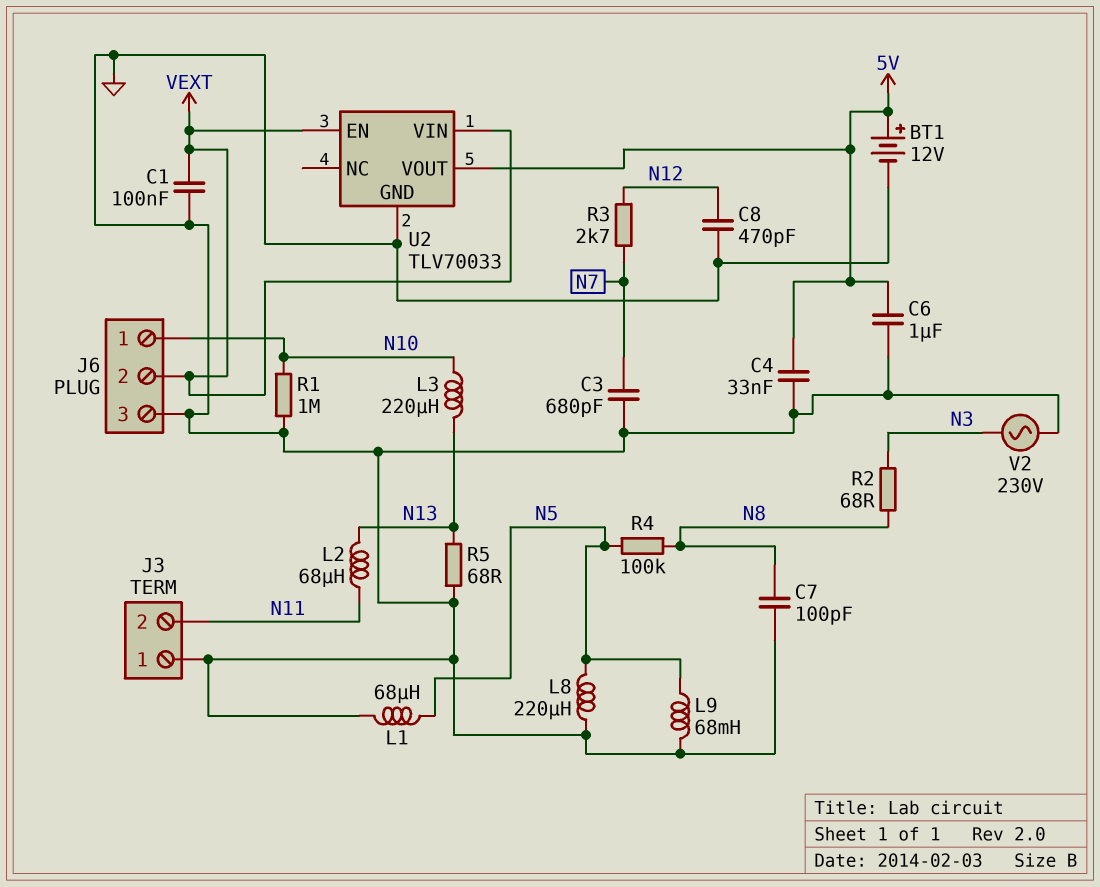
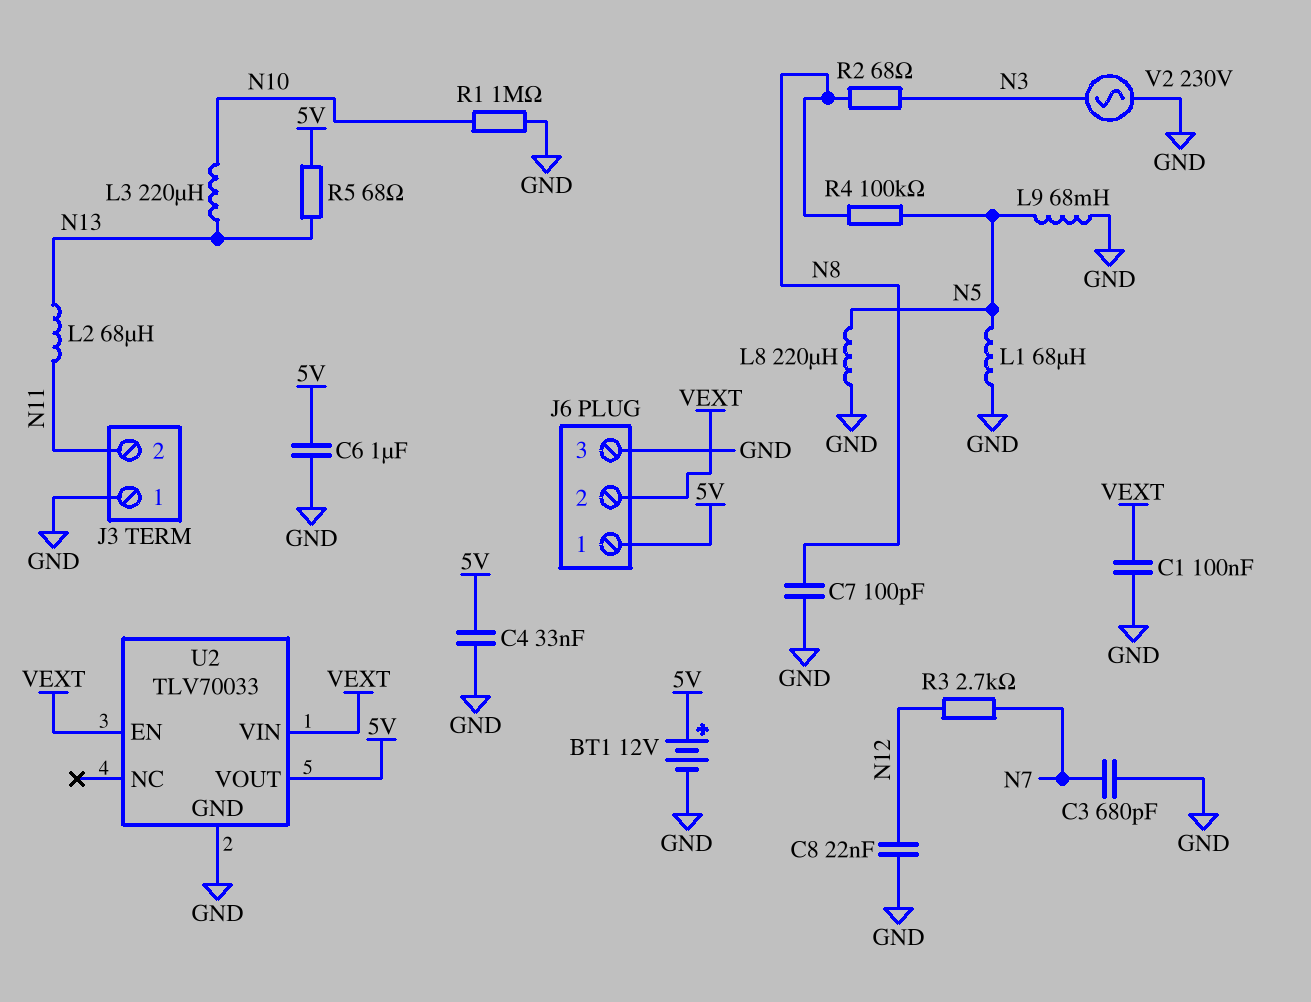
C8: 470pF (GND, N12) -> 22nF (GND, N12)
J6 pin 1: N10 -> 5V
R5: 68 (GND, N13) -> 68 (5V, N13)

